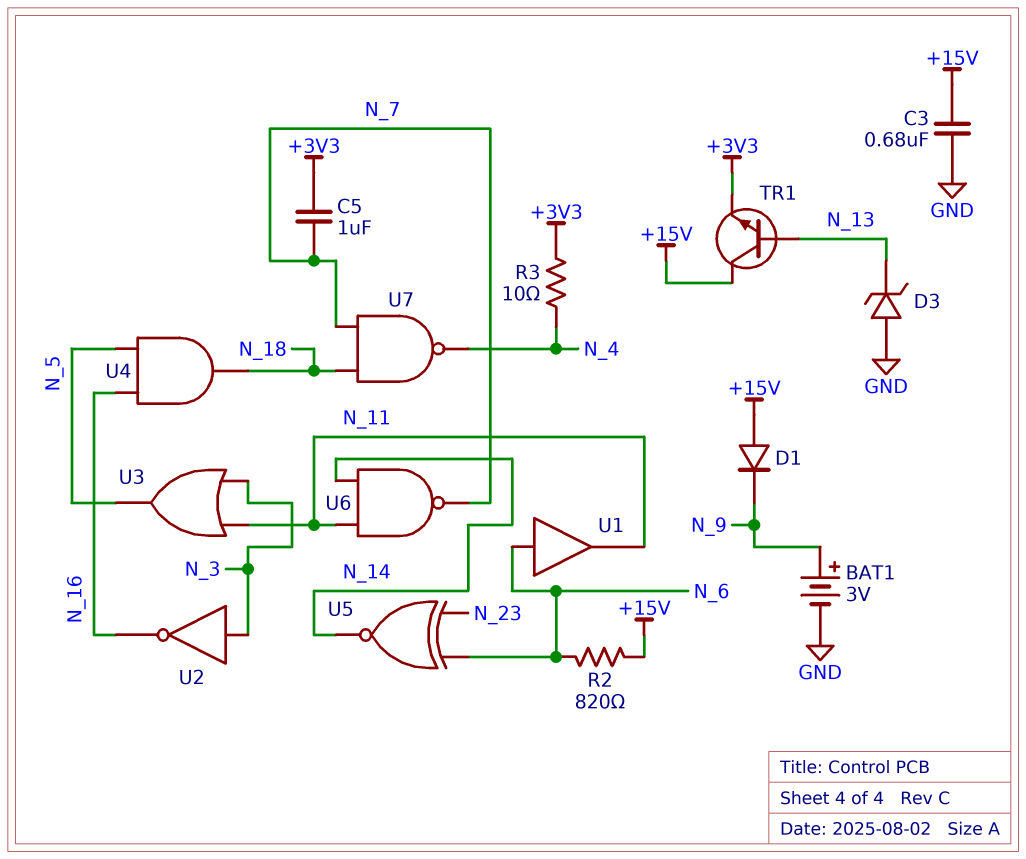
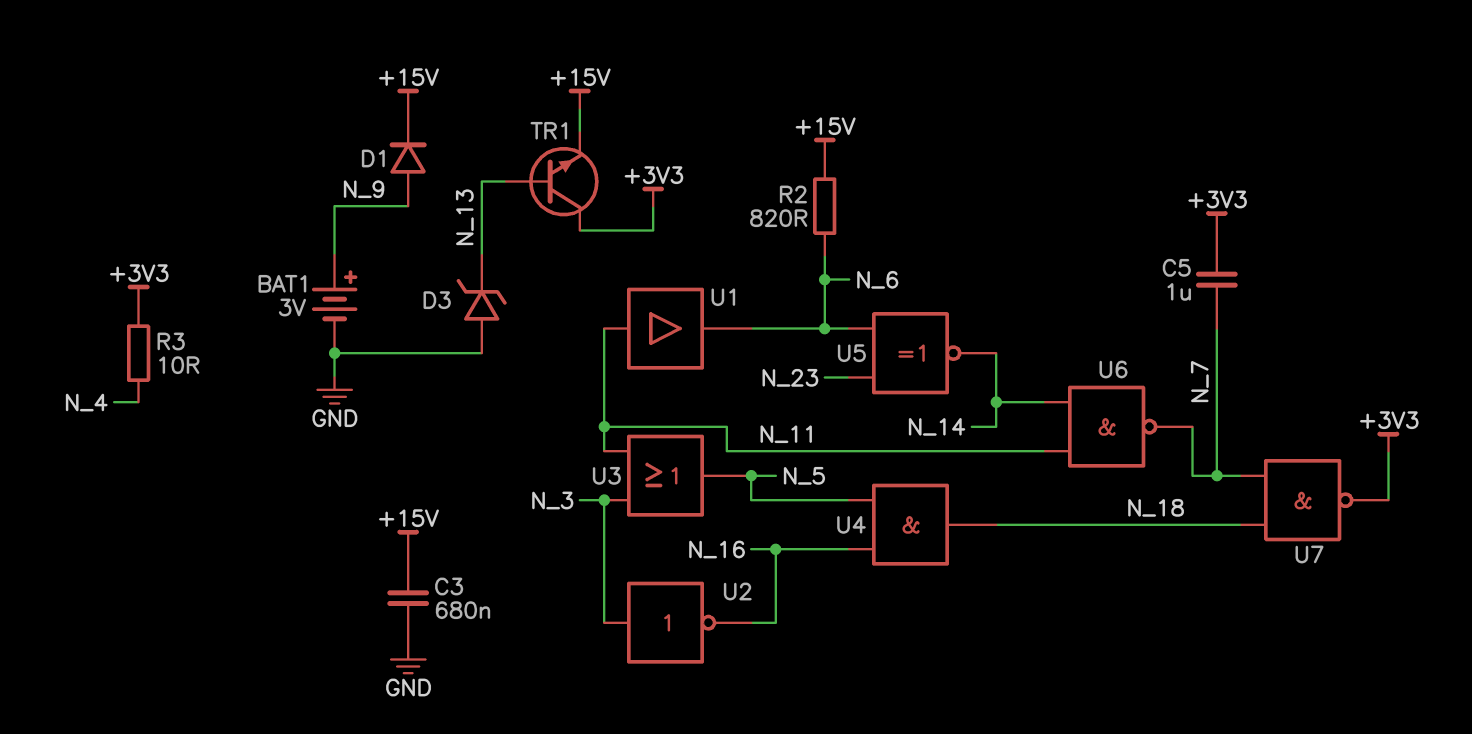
D1: diode (A +15V, K N_9) -> diode (A N_9, K +15V)
TR1: NPN (B N_13, C +15V, E +3V3) -> NPN (B N_13, C +3V3, E +15V)
U1: buffer (in N_6, out N_11) -> buffer (in N_11, out N_6)
U7: NAND (in N_7, in N_18, out N_4) -> NAND (in N_7, in N_18, out +3V3)

